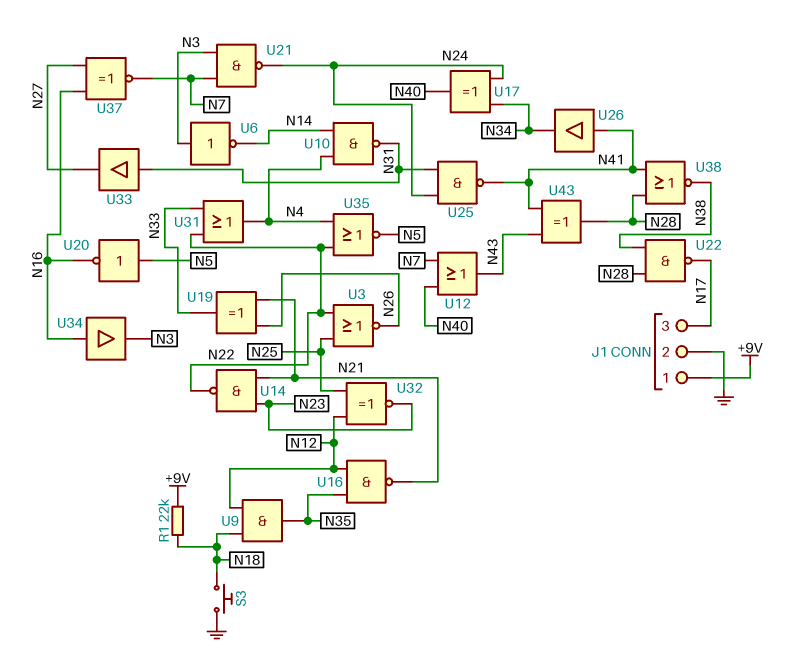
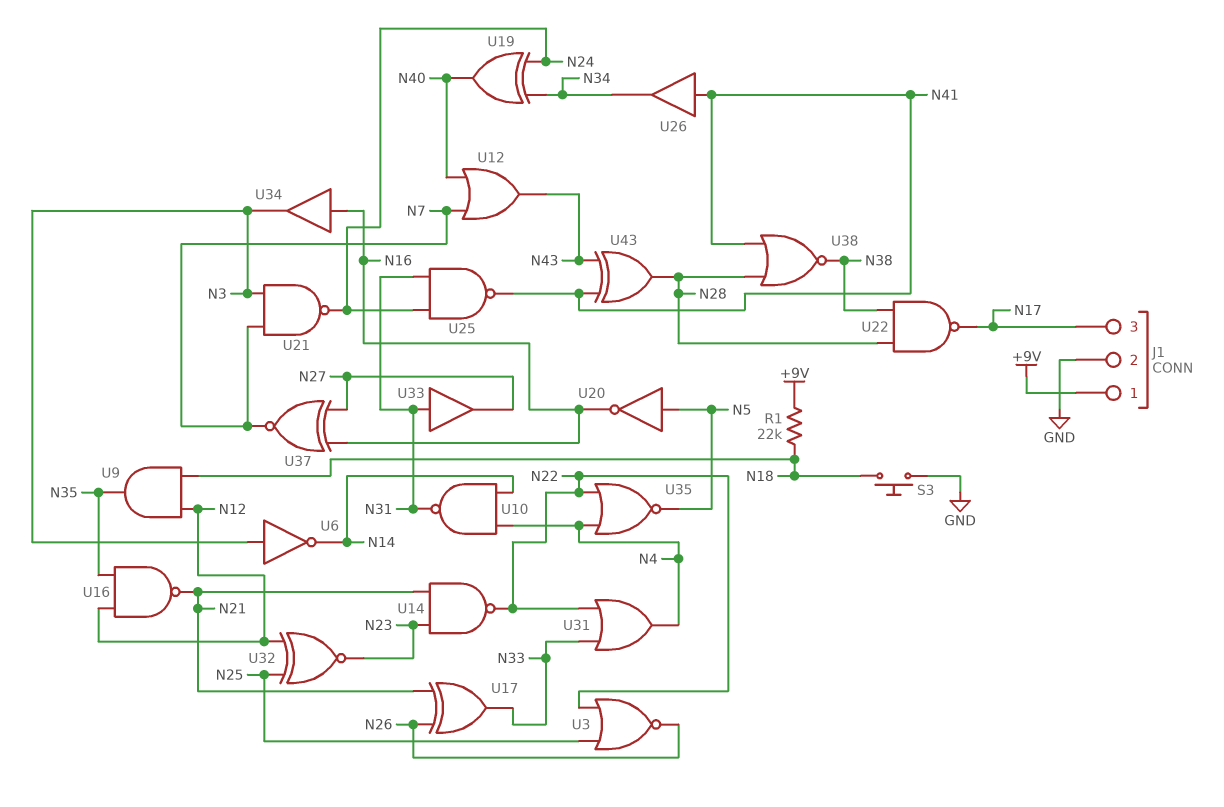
U17: XOR (in N24, in N34, out N40) -> XOR (in N21, in N26, out N33)
U19: XOR (in N21, in N26, out N33) -> XOR (in N24, in N34, out N40)

